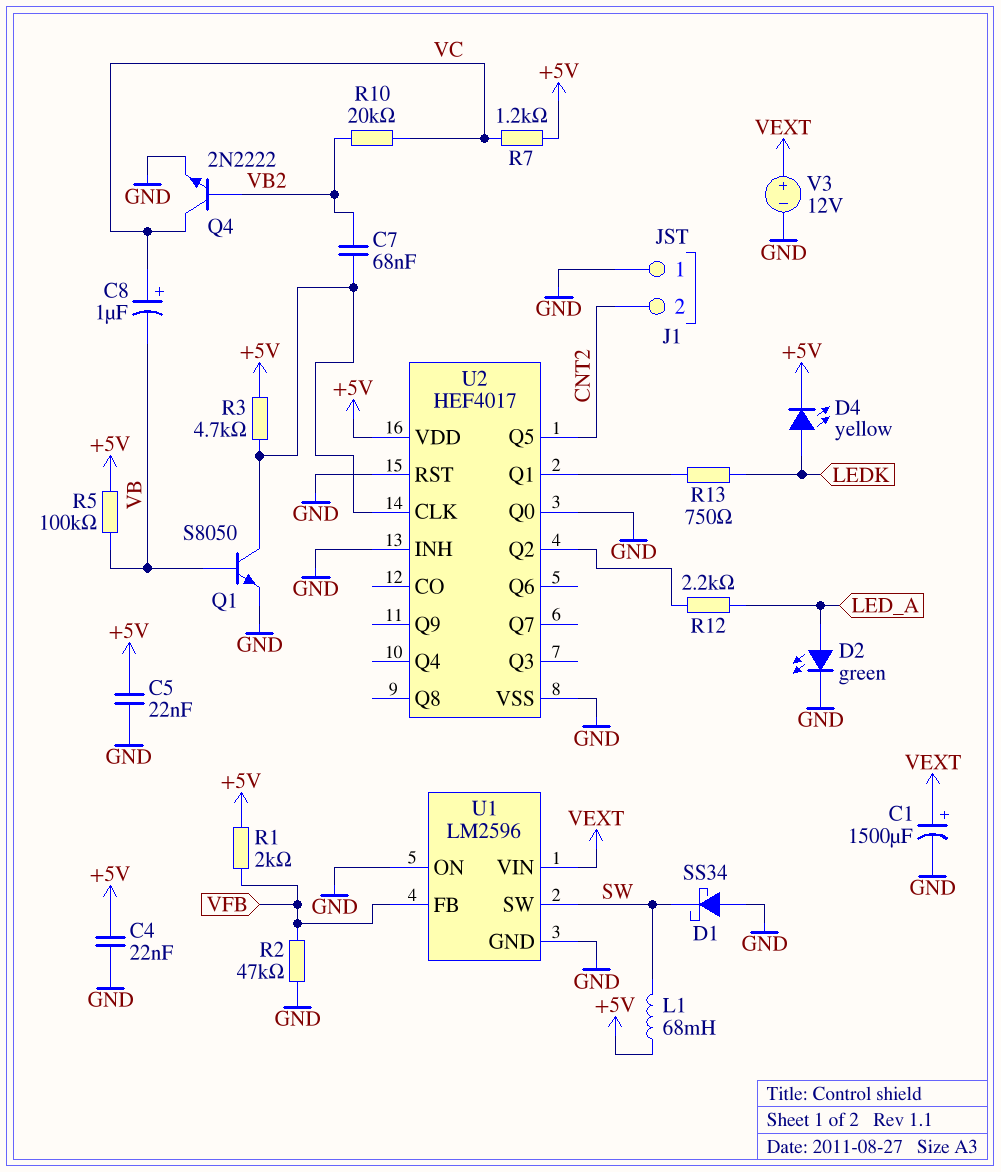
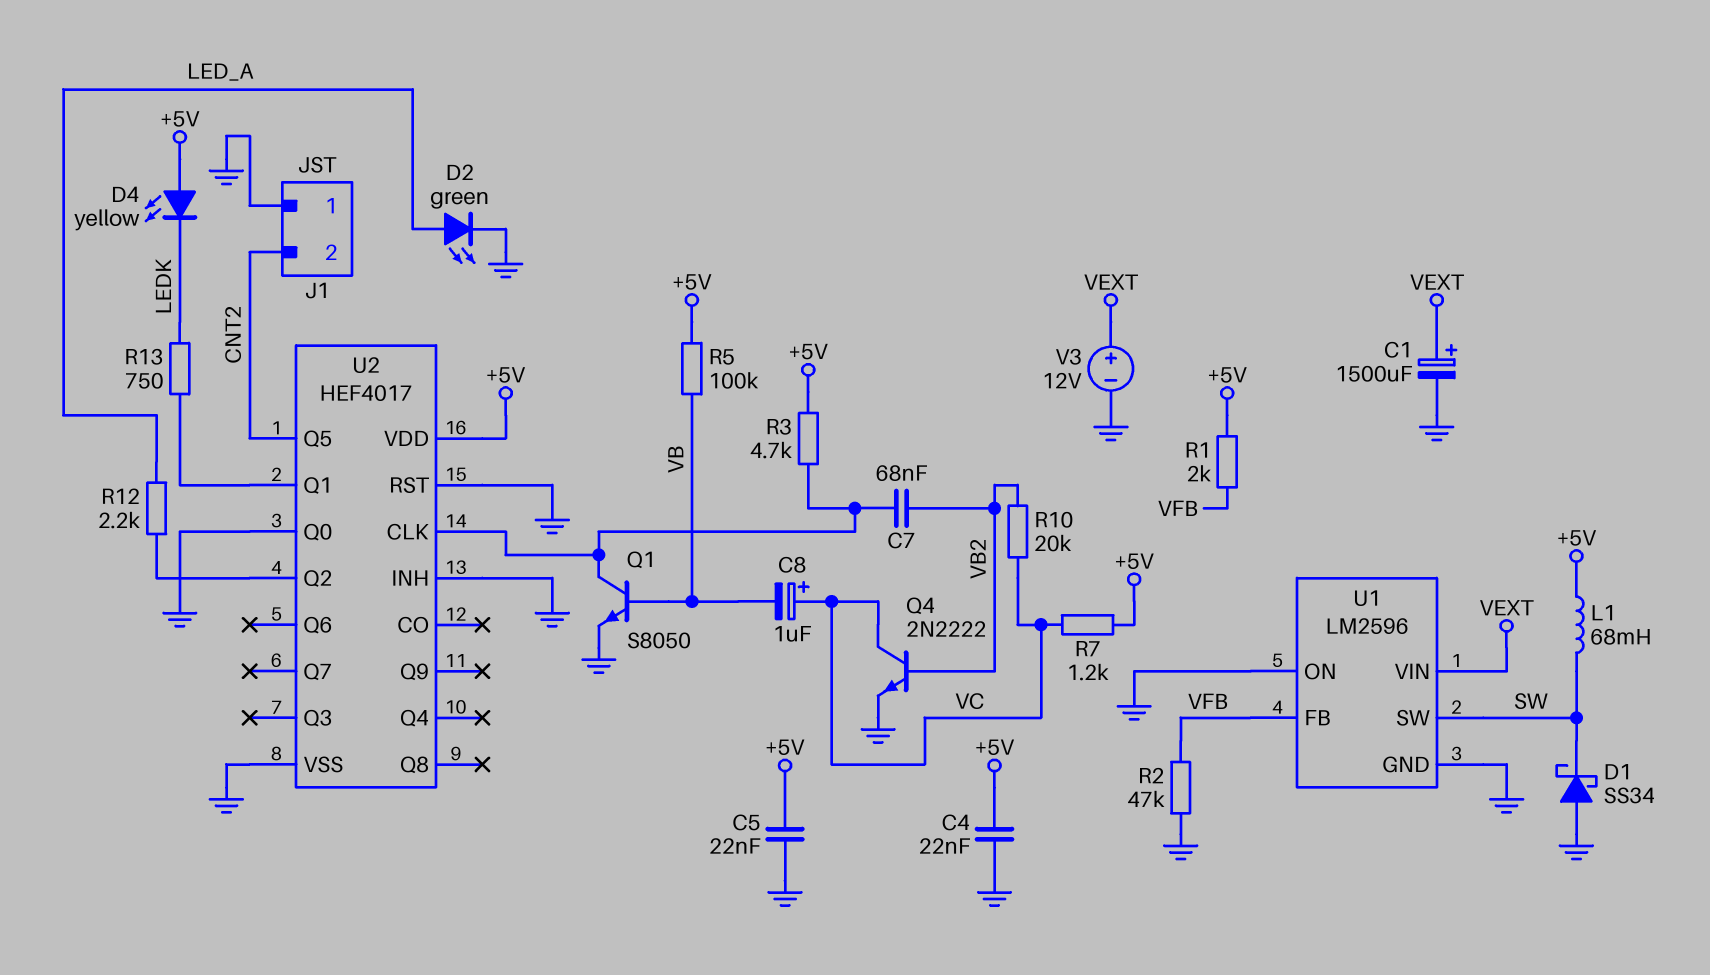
D4: LED yellow (A LEDK, K +5V) -> LED yellow (A +5V, K LEDK)

